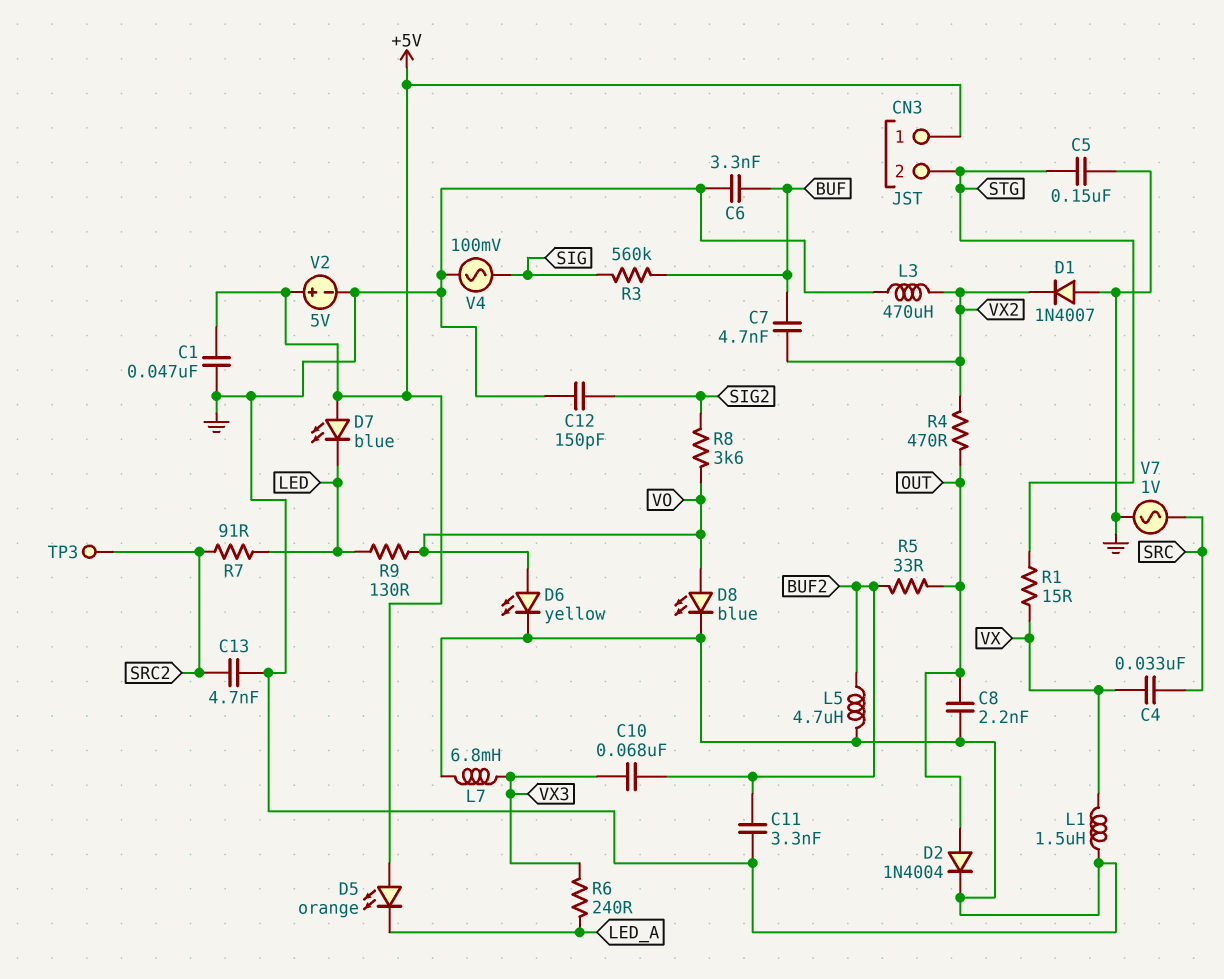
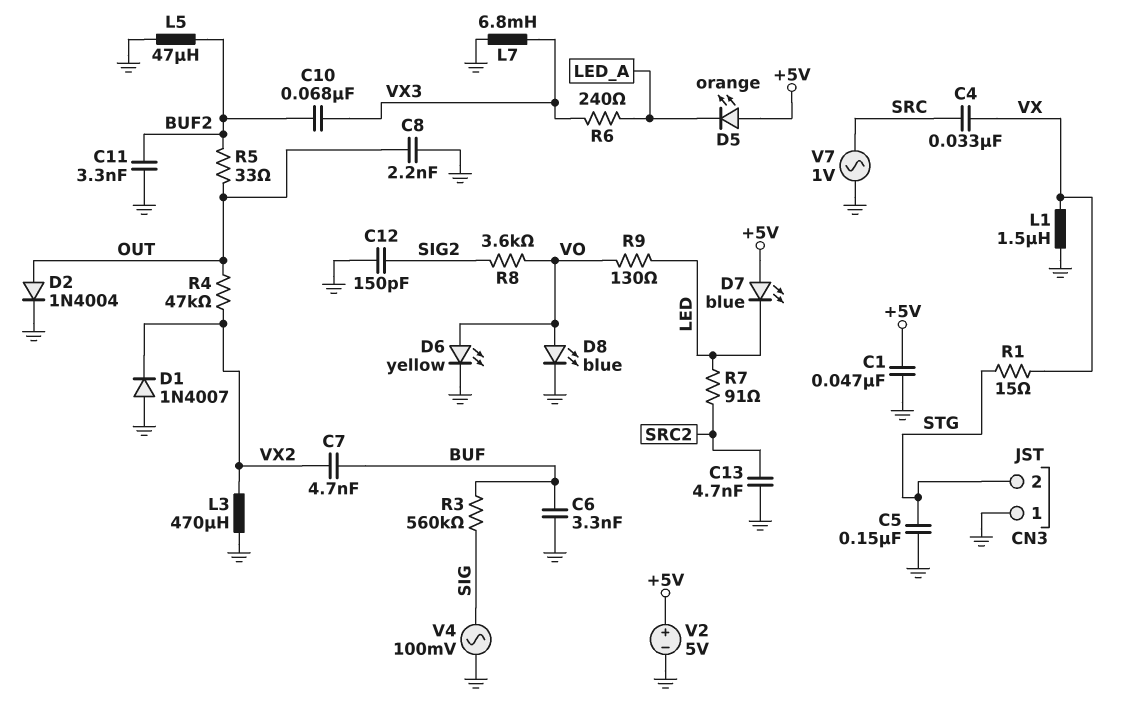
CN3 pin 1: +5V -> GND
L5: 4.7uH (BUF2, GND) -> 47uH (BUF2, GND)
R4: 470 (OUT, VX2) -> 47k (OUT, VX2)
TP3: test point (SRC2) -> none

